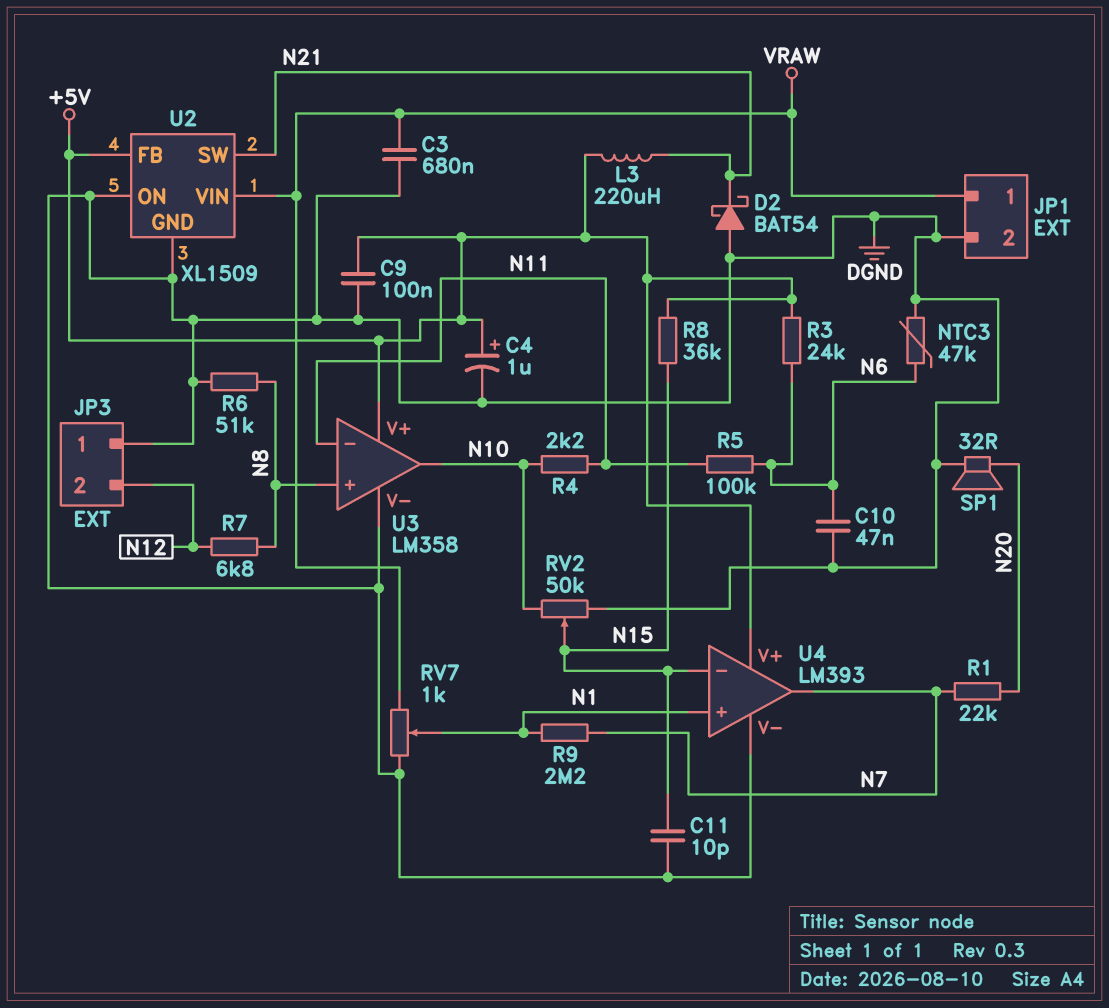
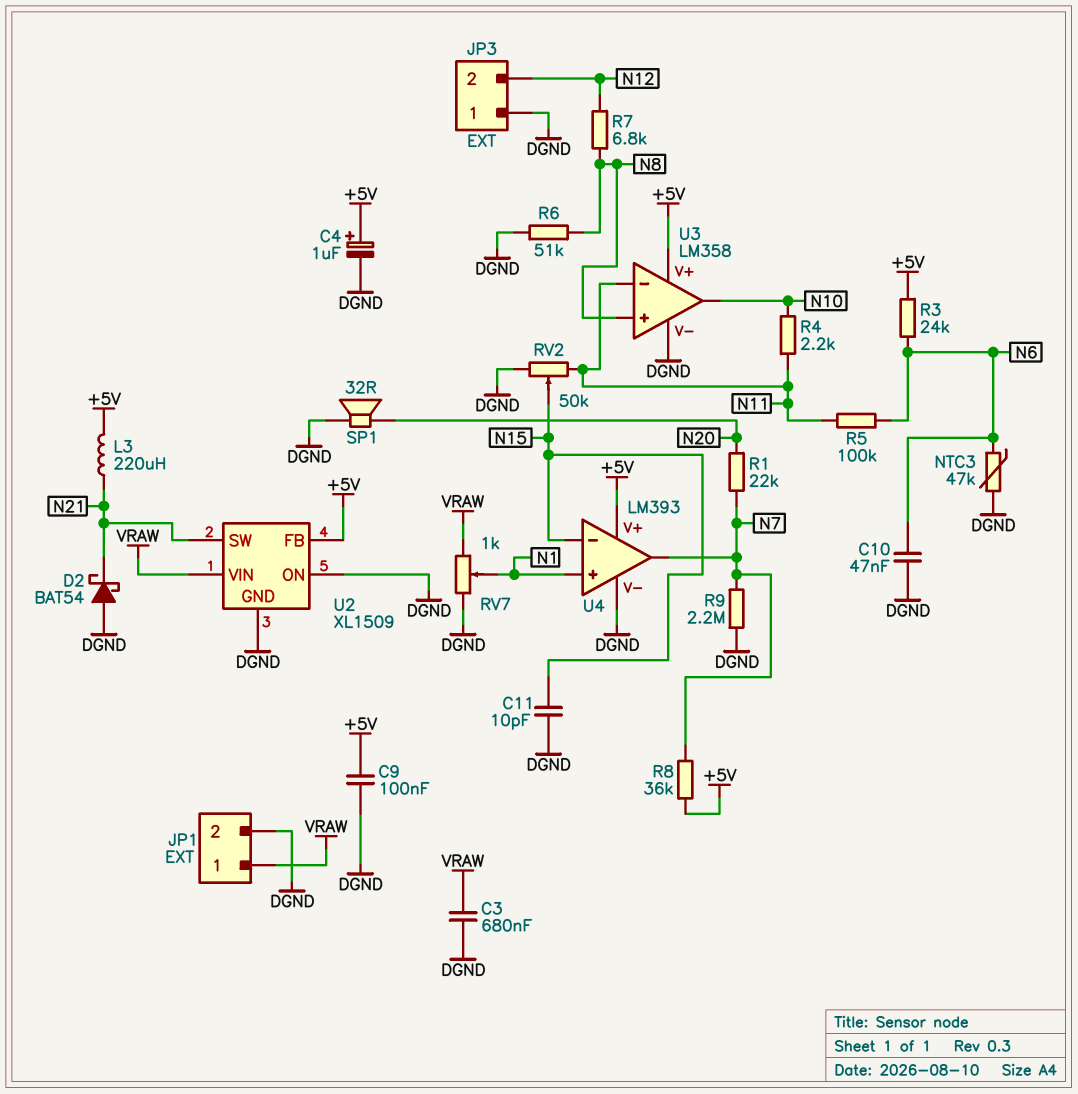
R8: 36k (+5V, N15) -> 36k (+5V, N7)
R9: 2.2M (N1, N7) -> 2.2M (DGND, N7)
RV2: 50k (DGND, N10, wiper N15) -> 50k (DGND, N11, wiper N15)

